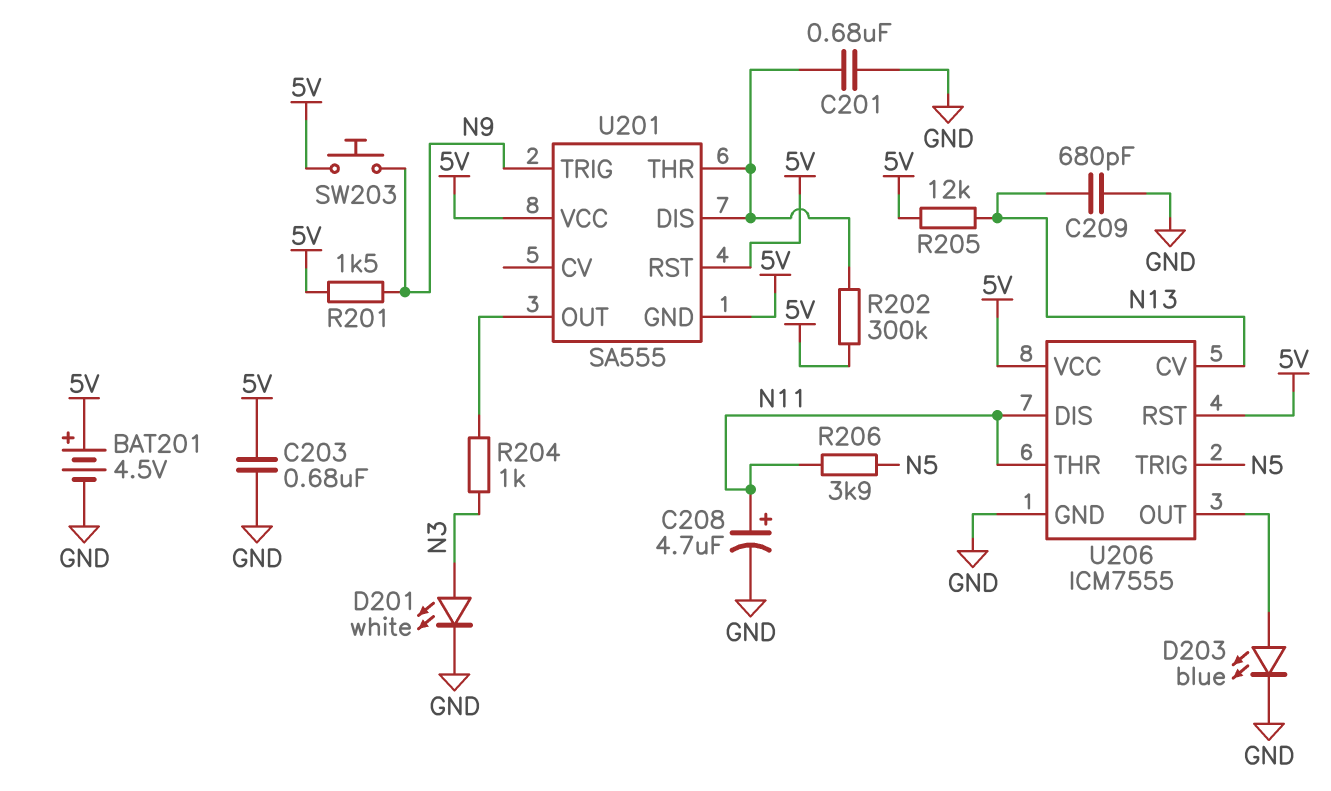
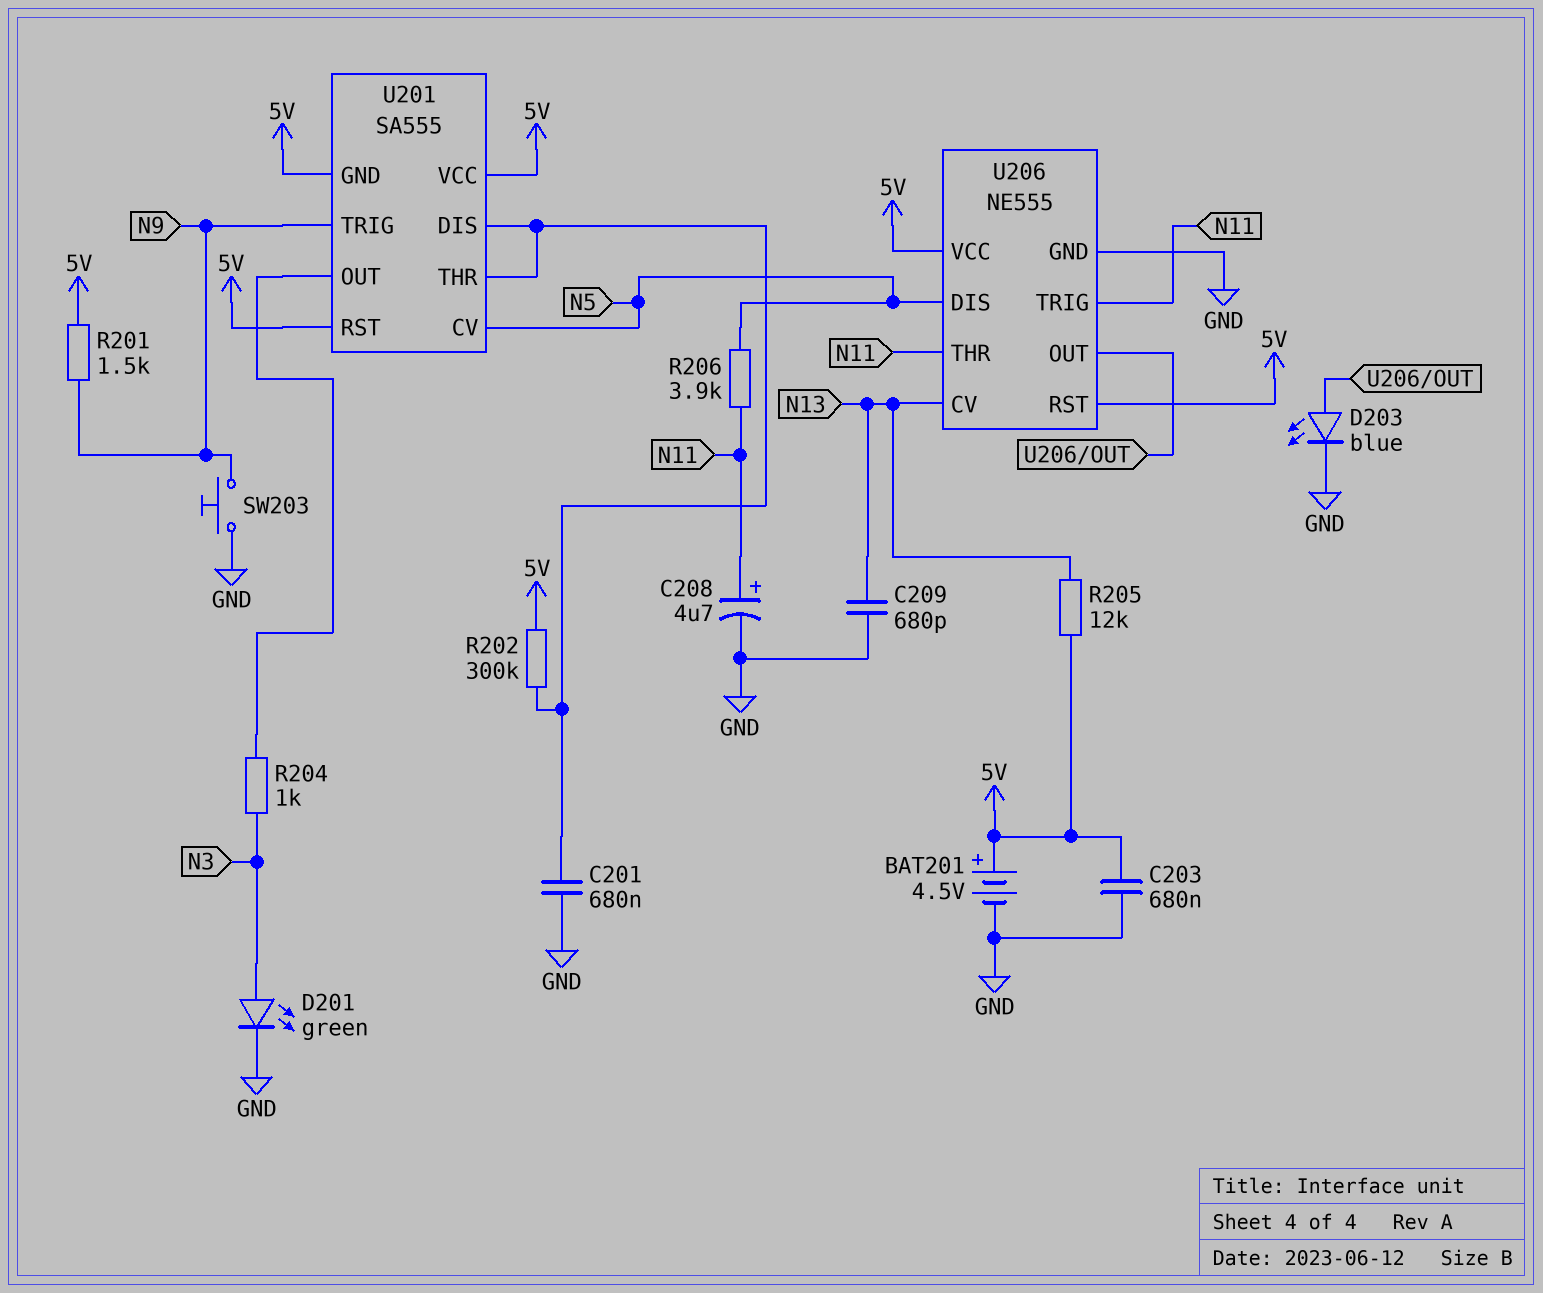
D201: LED white (A N3, K GND) -> LED green (A N3, K GND)
SW203: button (5V, N9) -> button (GND, N9)
U201 pin CV: none -> N5
U206: ICM7555 -> NE555
U206 pin DIS: N11 -> N5
U206 pin TRIG: N5 -> N11

